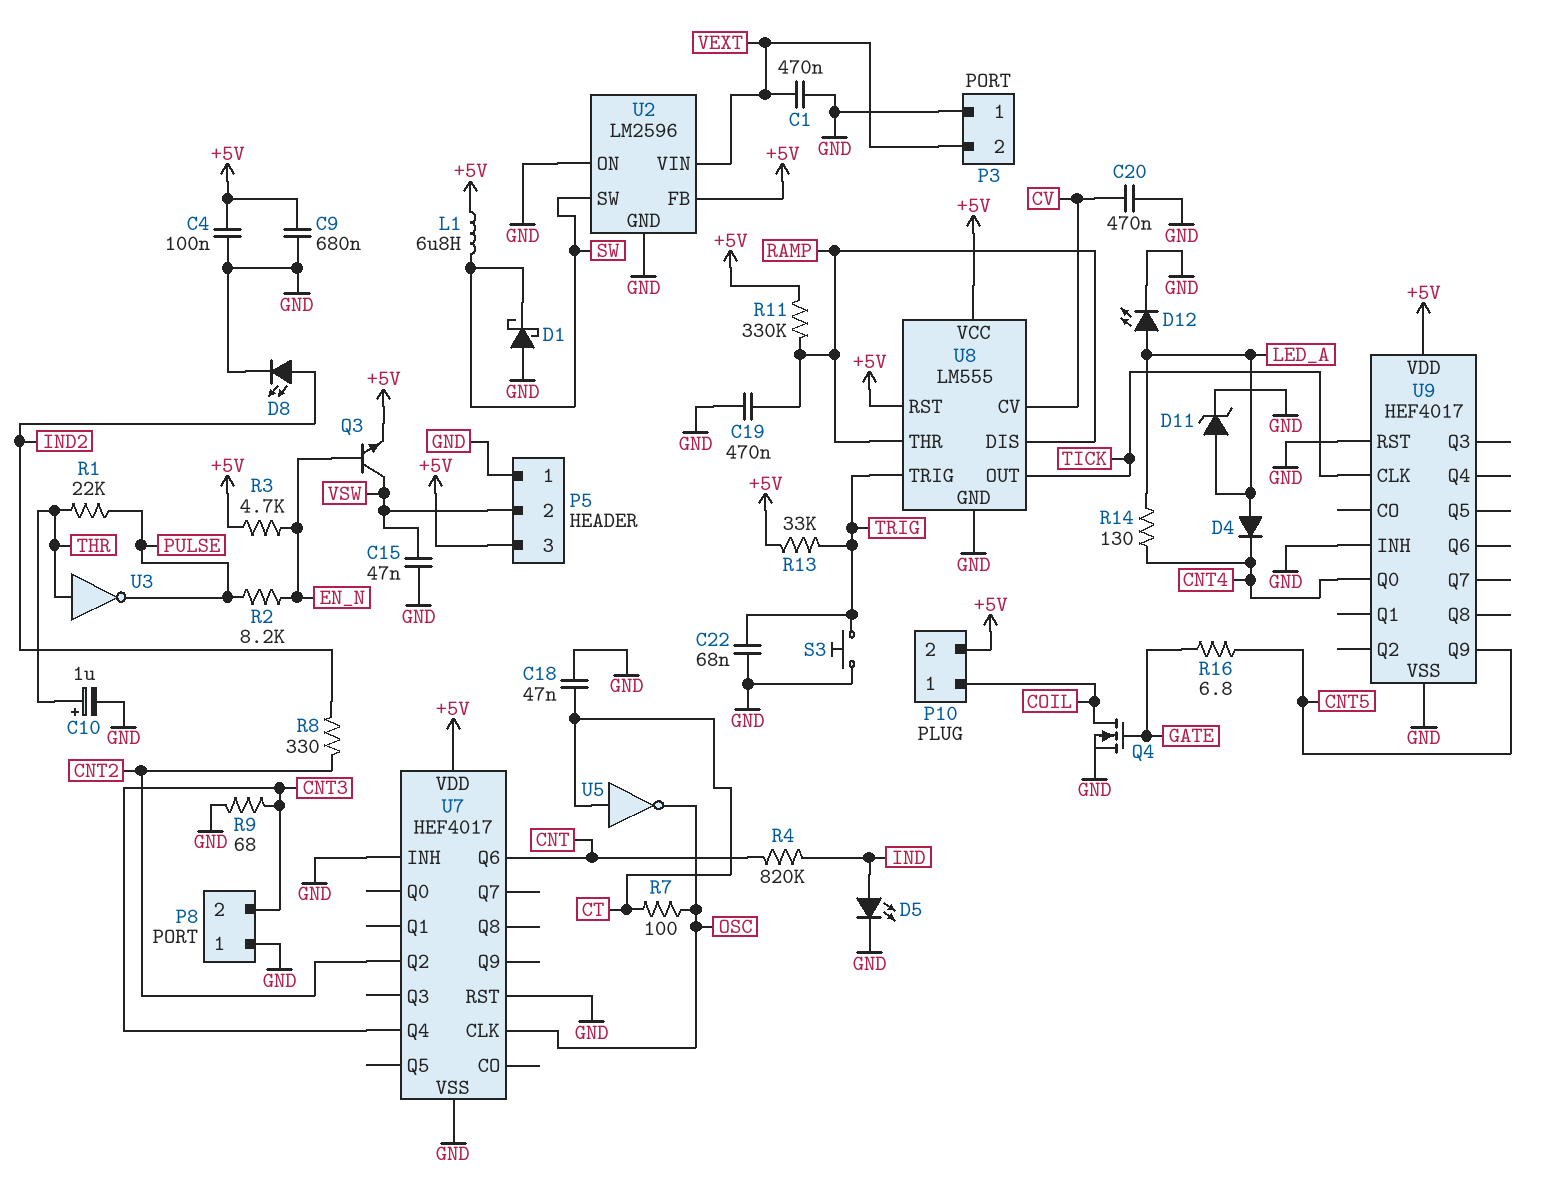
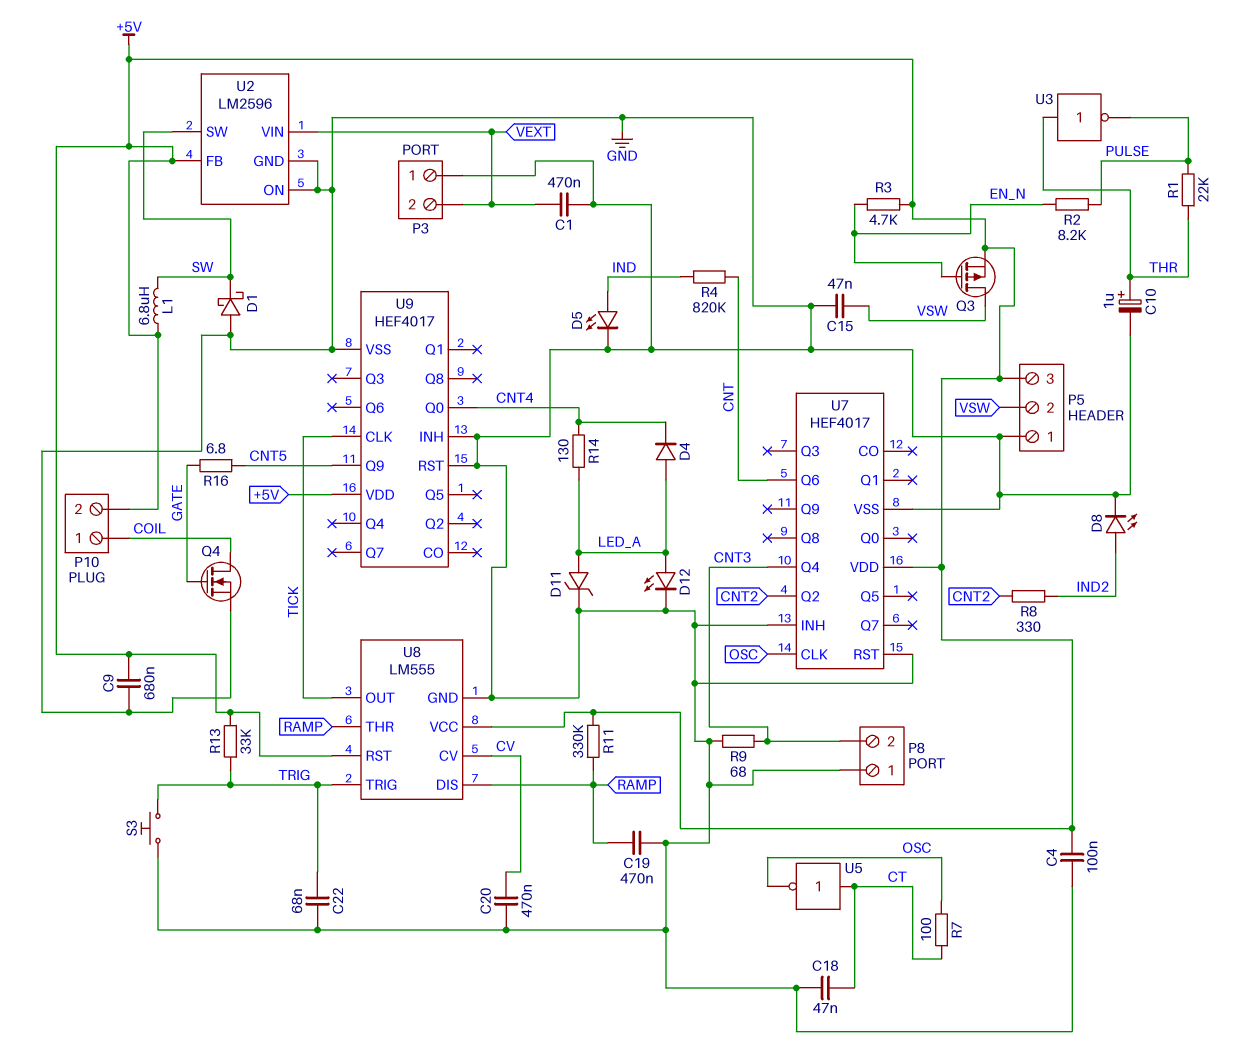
Q3: NPN (B EN_N, C VSW, E +5V) -> PMOS (G EN_N, D VSW, S +5V)

